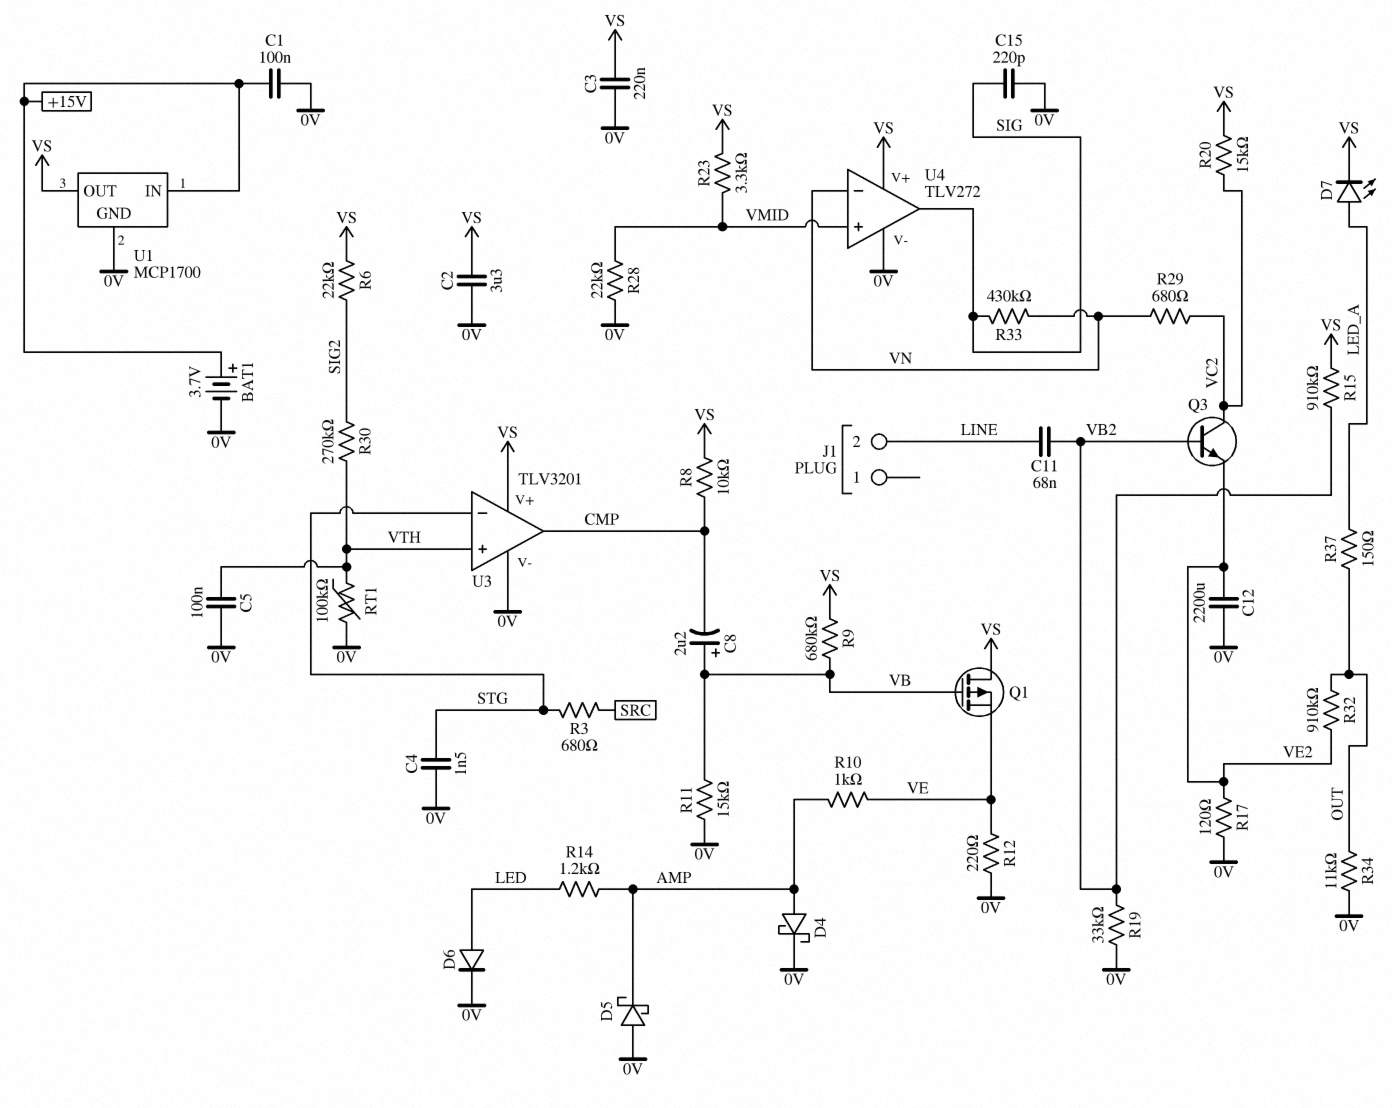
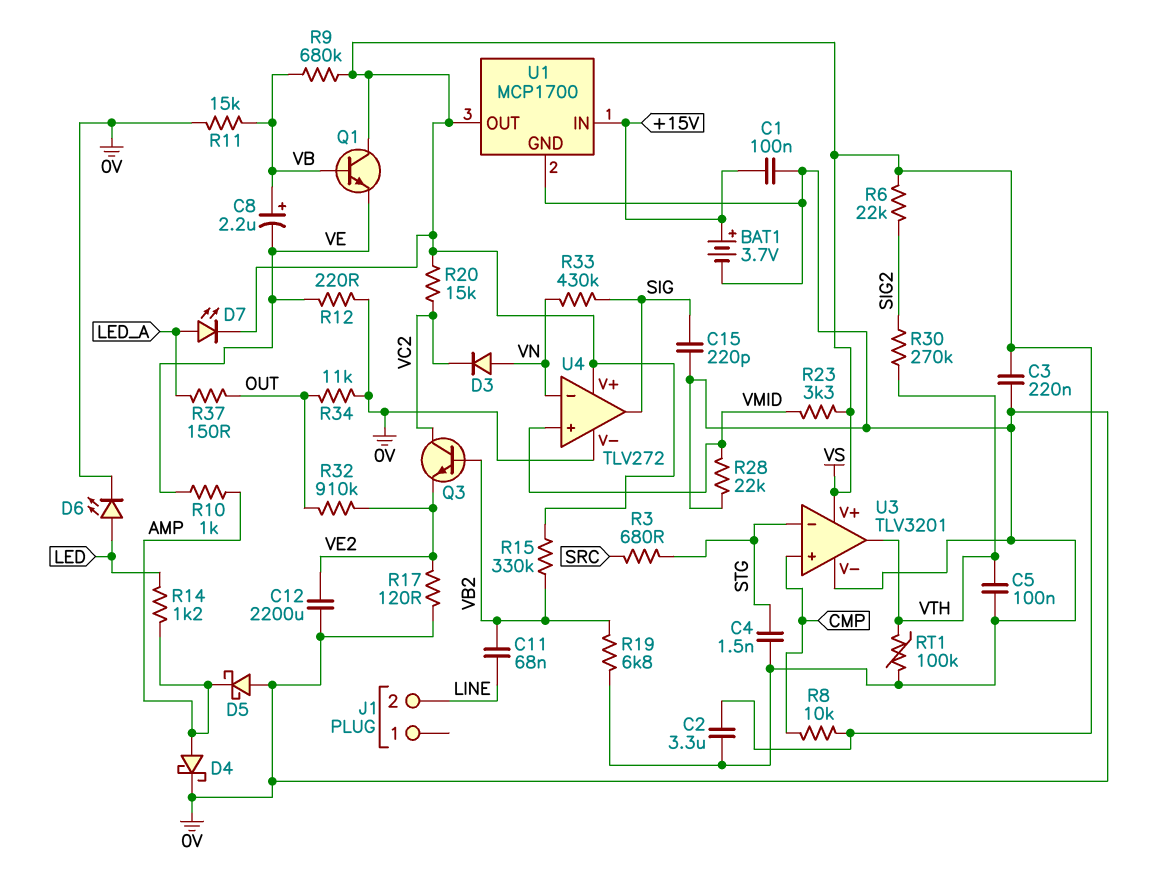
C8: 2.2uF (plus VB, minus CMP) -> 2.2uF (plus VB, minus VE)
D3: none -> diode (A VN, K VC2)
D6: diode (A LED, K 0V) -> LED (A LED, K 0V)
Q1: PMOS (G VB, D VS, S VE) -> NPN (B VB, C VS, E VE)
R15: 910k (VB2, VS) -> 330k (VB2, VS)
R19: 33k (0V, VB2) -> 6.8k (0V, VB2)
R29: 680 (VC2, VN) -> none
U3 pin in+: VTH -> CMP
U3 pin out: CMP -> VTH

